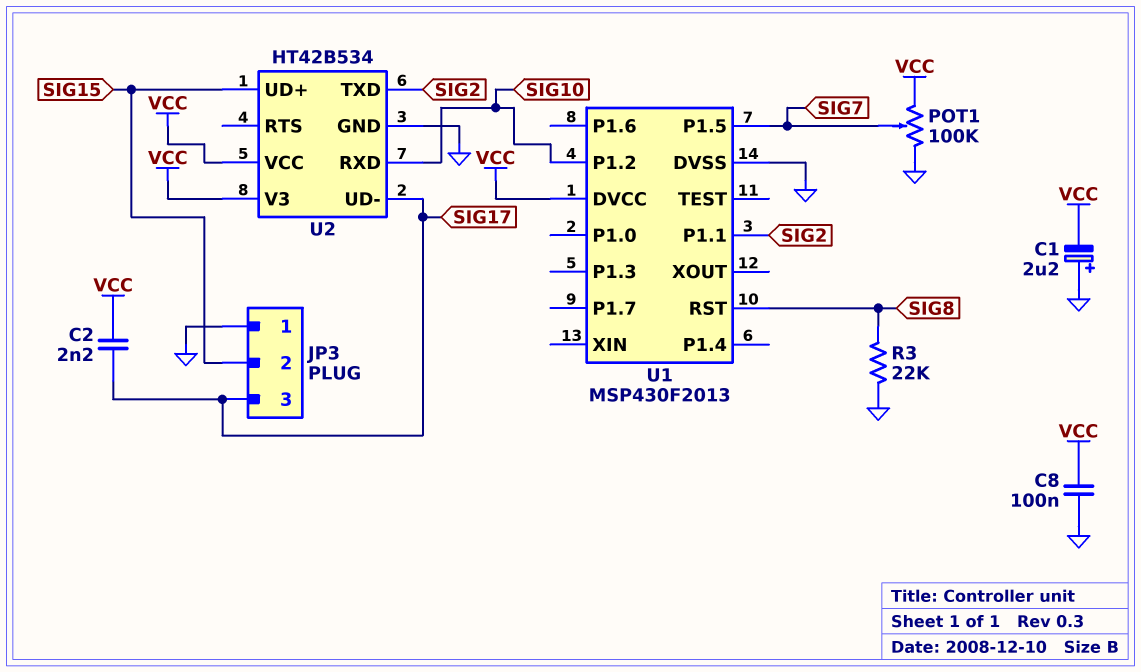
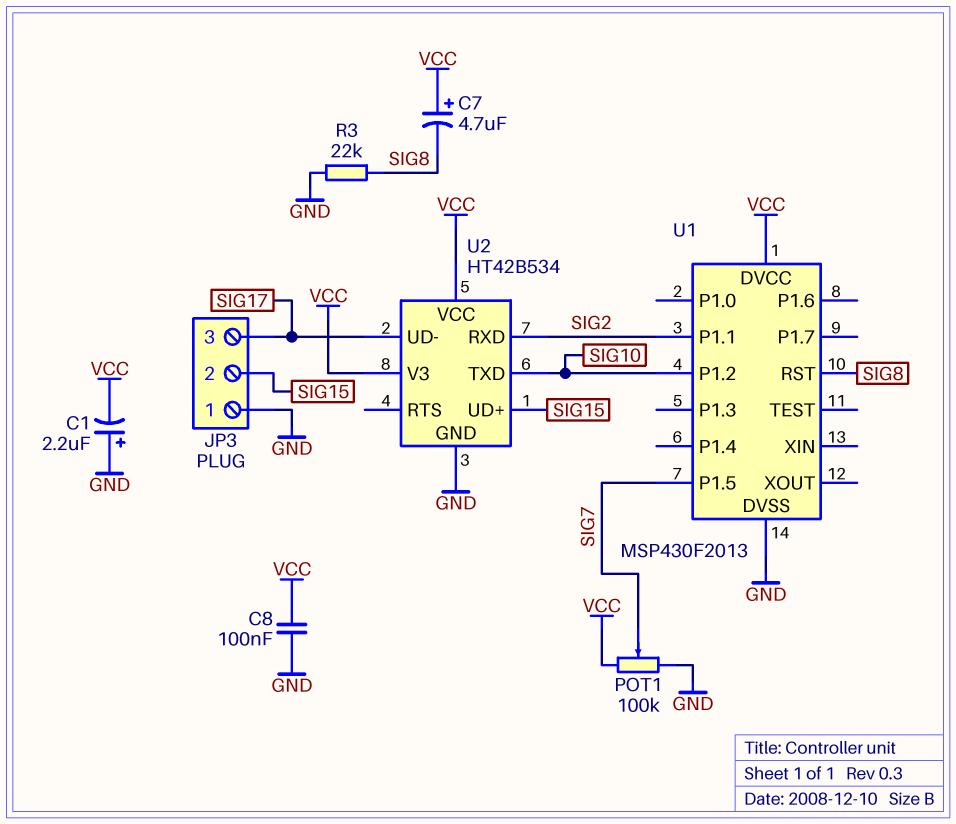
C2: 2.2nF (SIG17, VCC) -> none
C7: none -> 4.7uF (plus VCC, minus SIG8)
U2 pin RXD: SIG10 -> SIG2
U2 pin TXD: SIG2 -> SIG10

